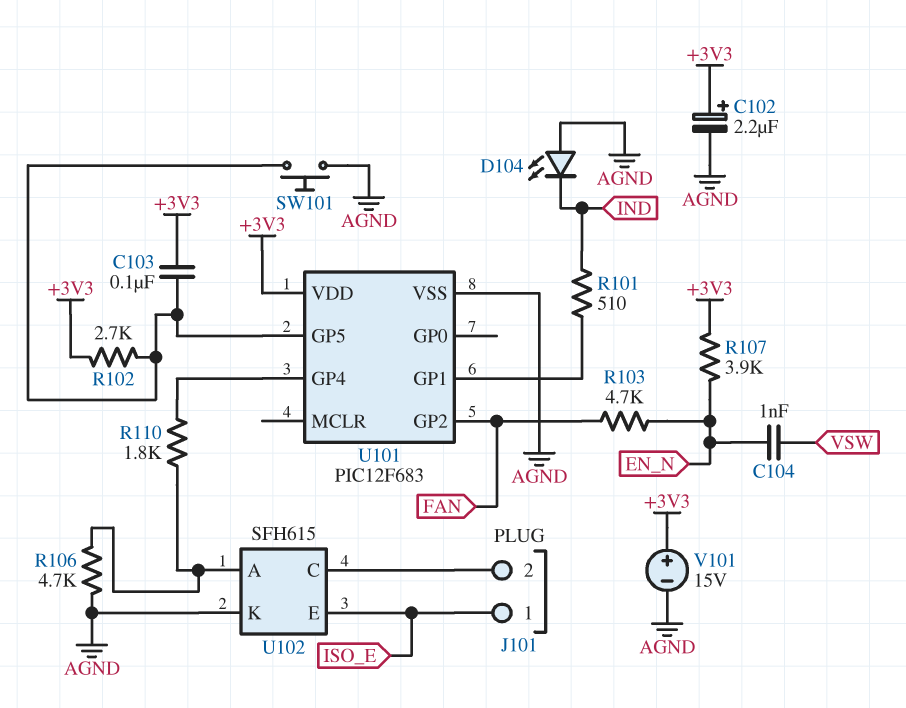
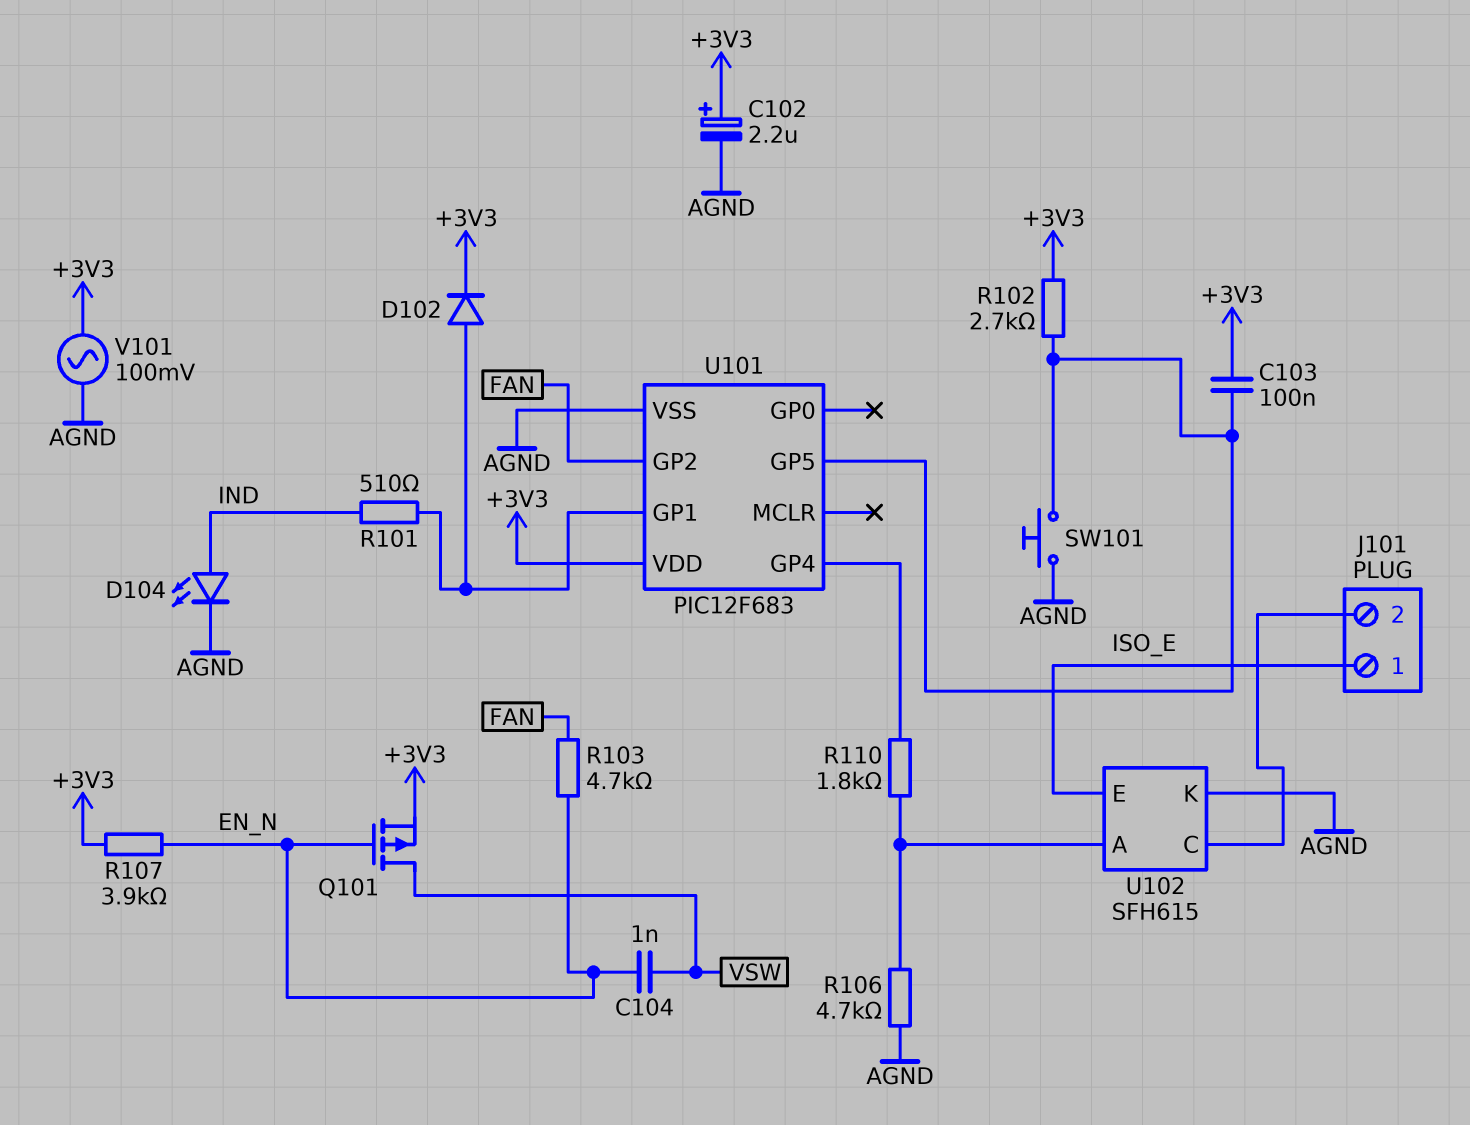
D102: none -> diode (A U101/GP1, K +3V3)
D104: LED (A AGND, K IND) -> LED (A IND, K AGND)
Q101: none -> PMOS (G EN_N, D VSW, S +3V3)
V101: 15V (plus +3V3, minus AGND) -> AC 100mV (+3V3, AGND)

